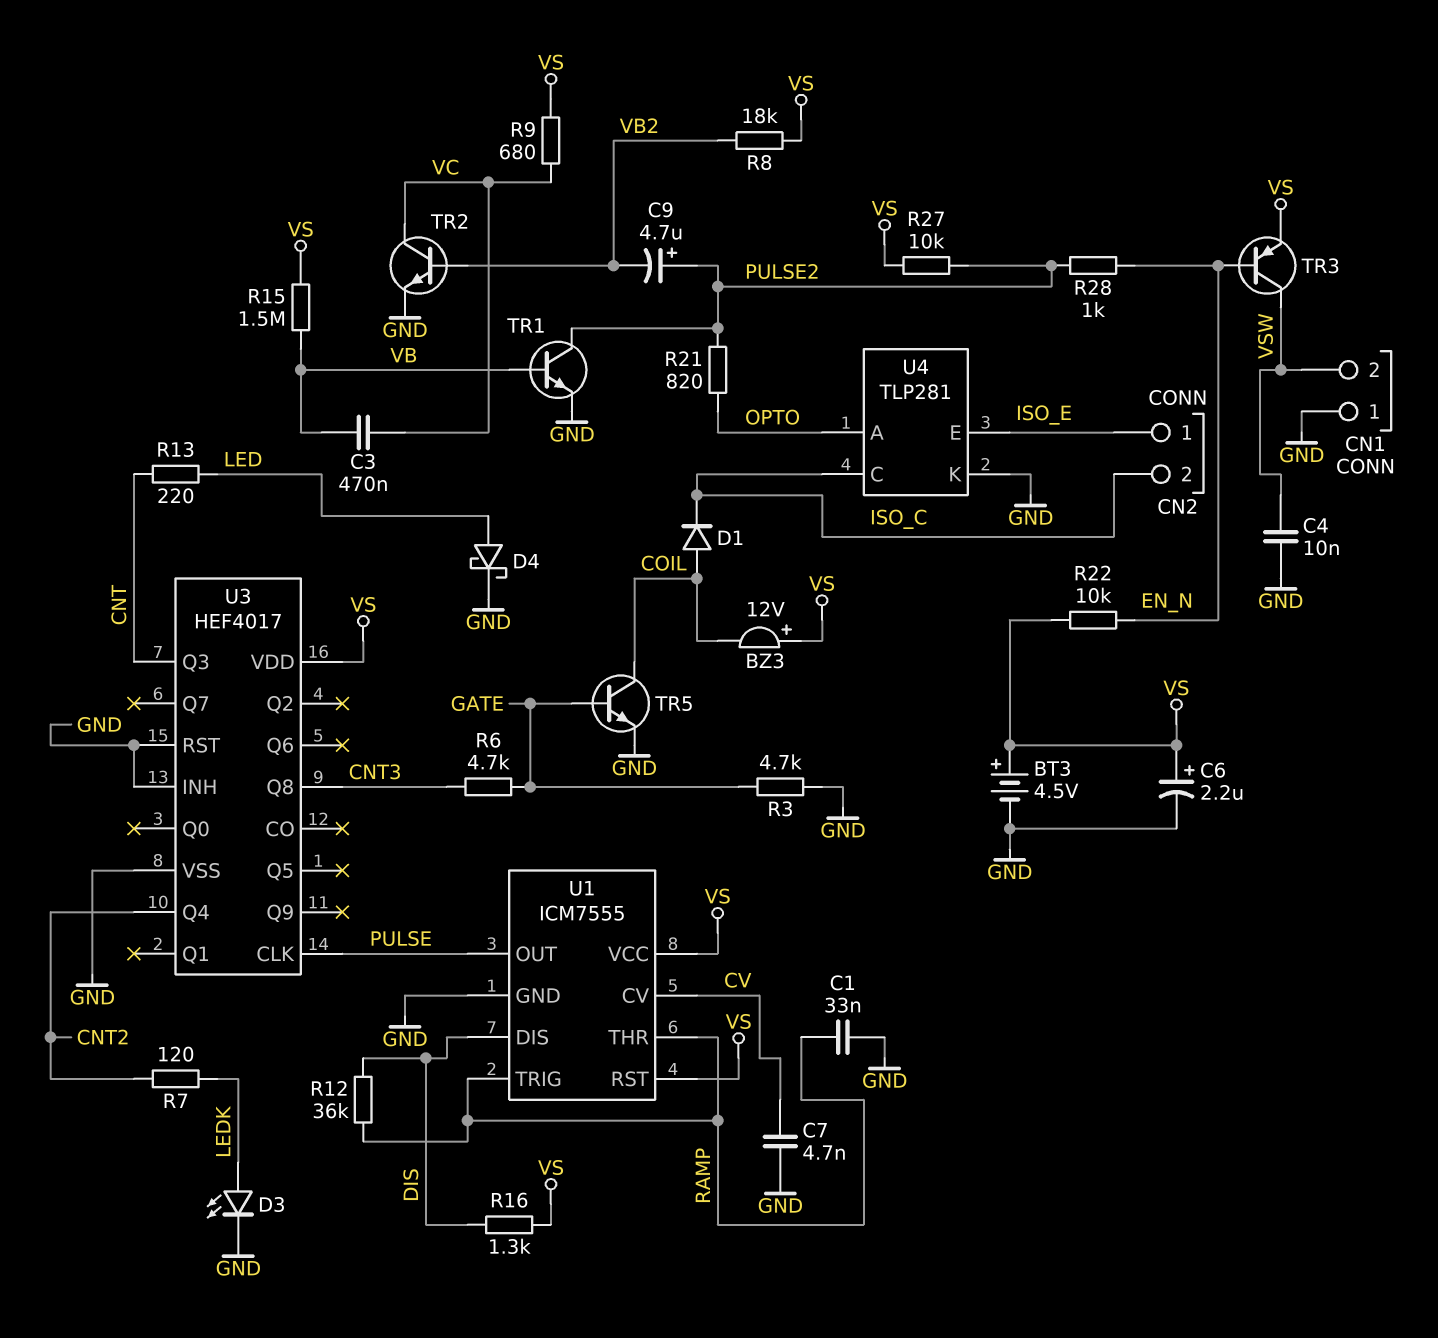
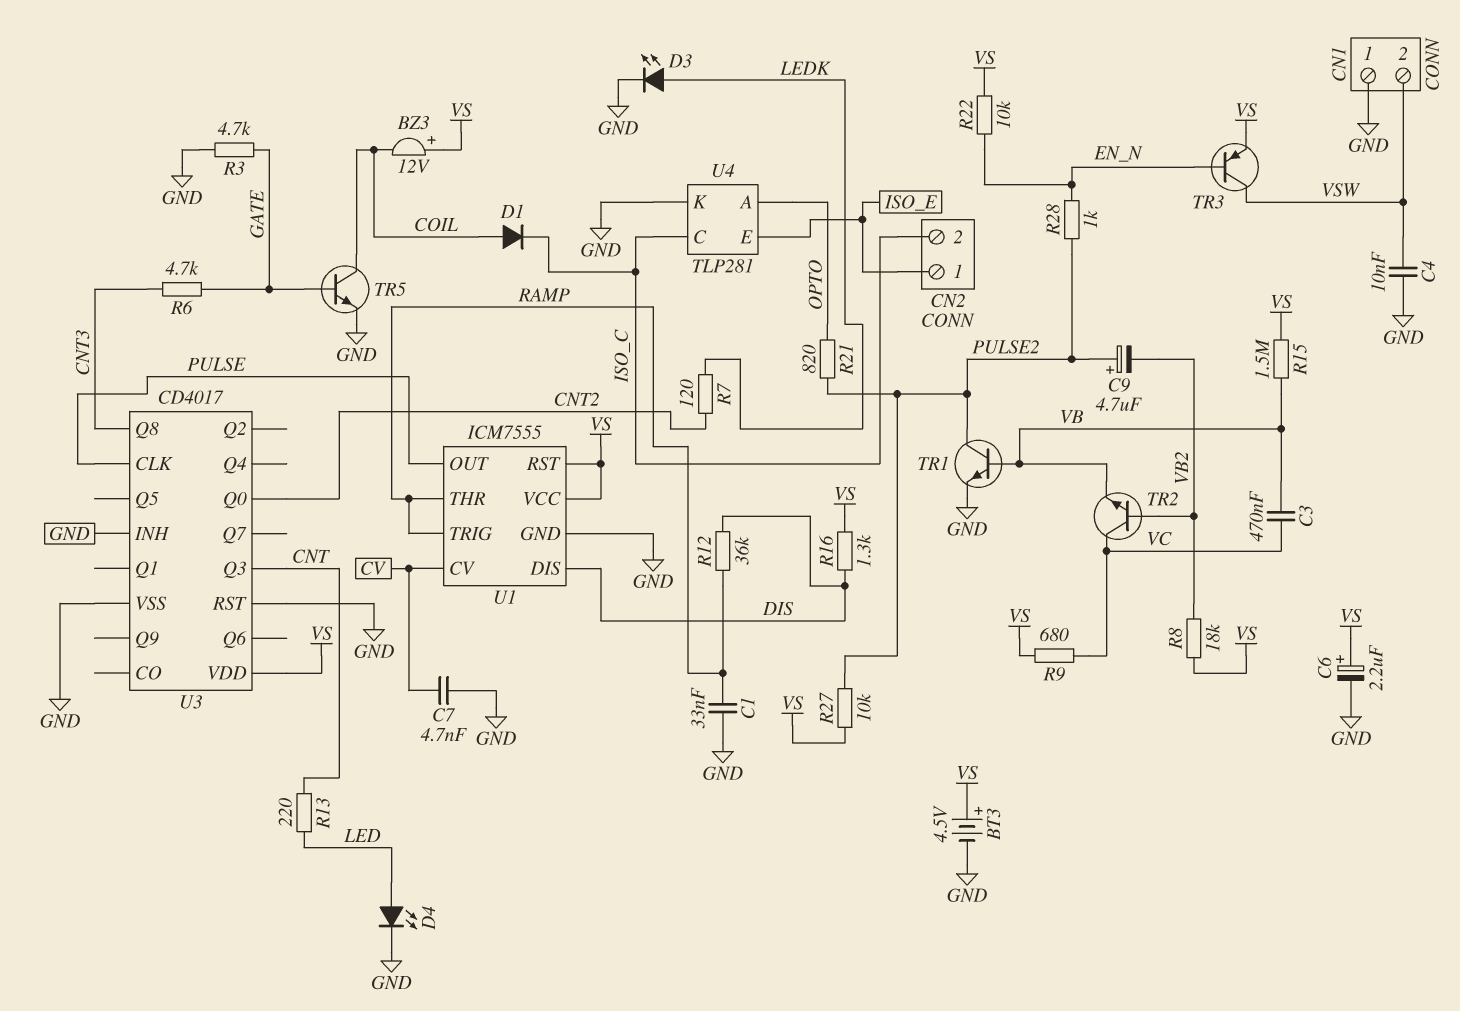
D4: schottky (A LED, K GND) -> LED (A LED, K GND)
TR2: NPN (B VB2, C VC, E GND) -> NPN (B VB2, C VC, E VB)
U3: HEF4017 -> CD4017
U3 pin Q0: none -> CNT2
U3 pin Q4: CNT2 -> none

